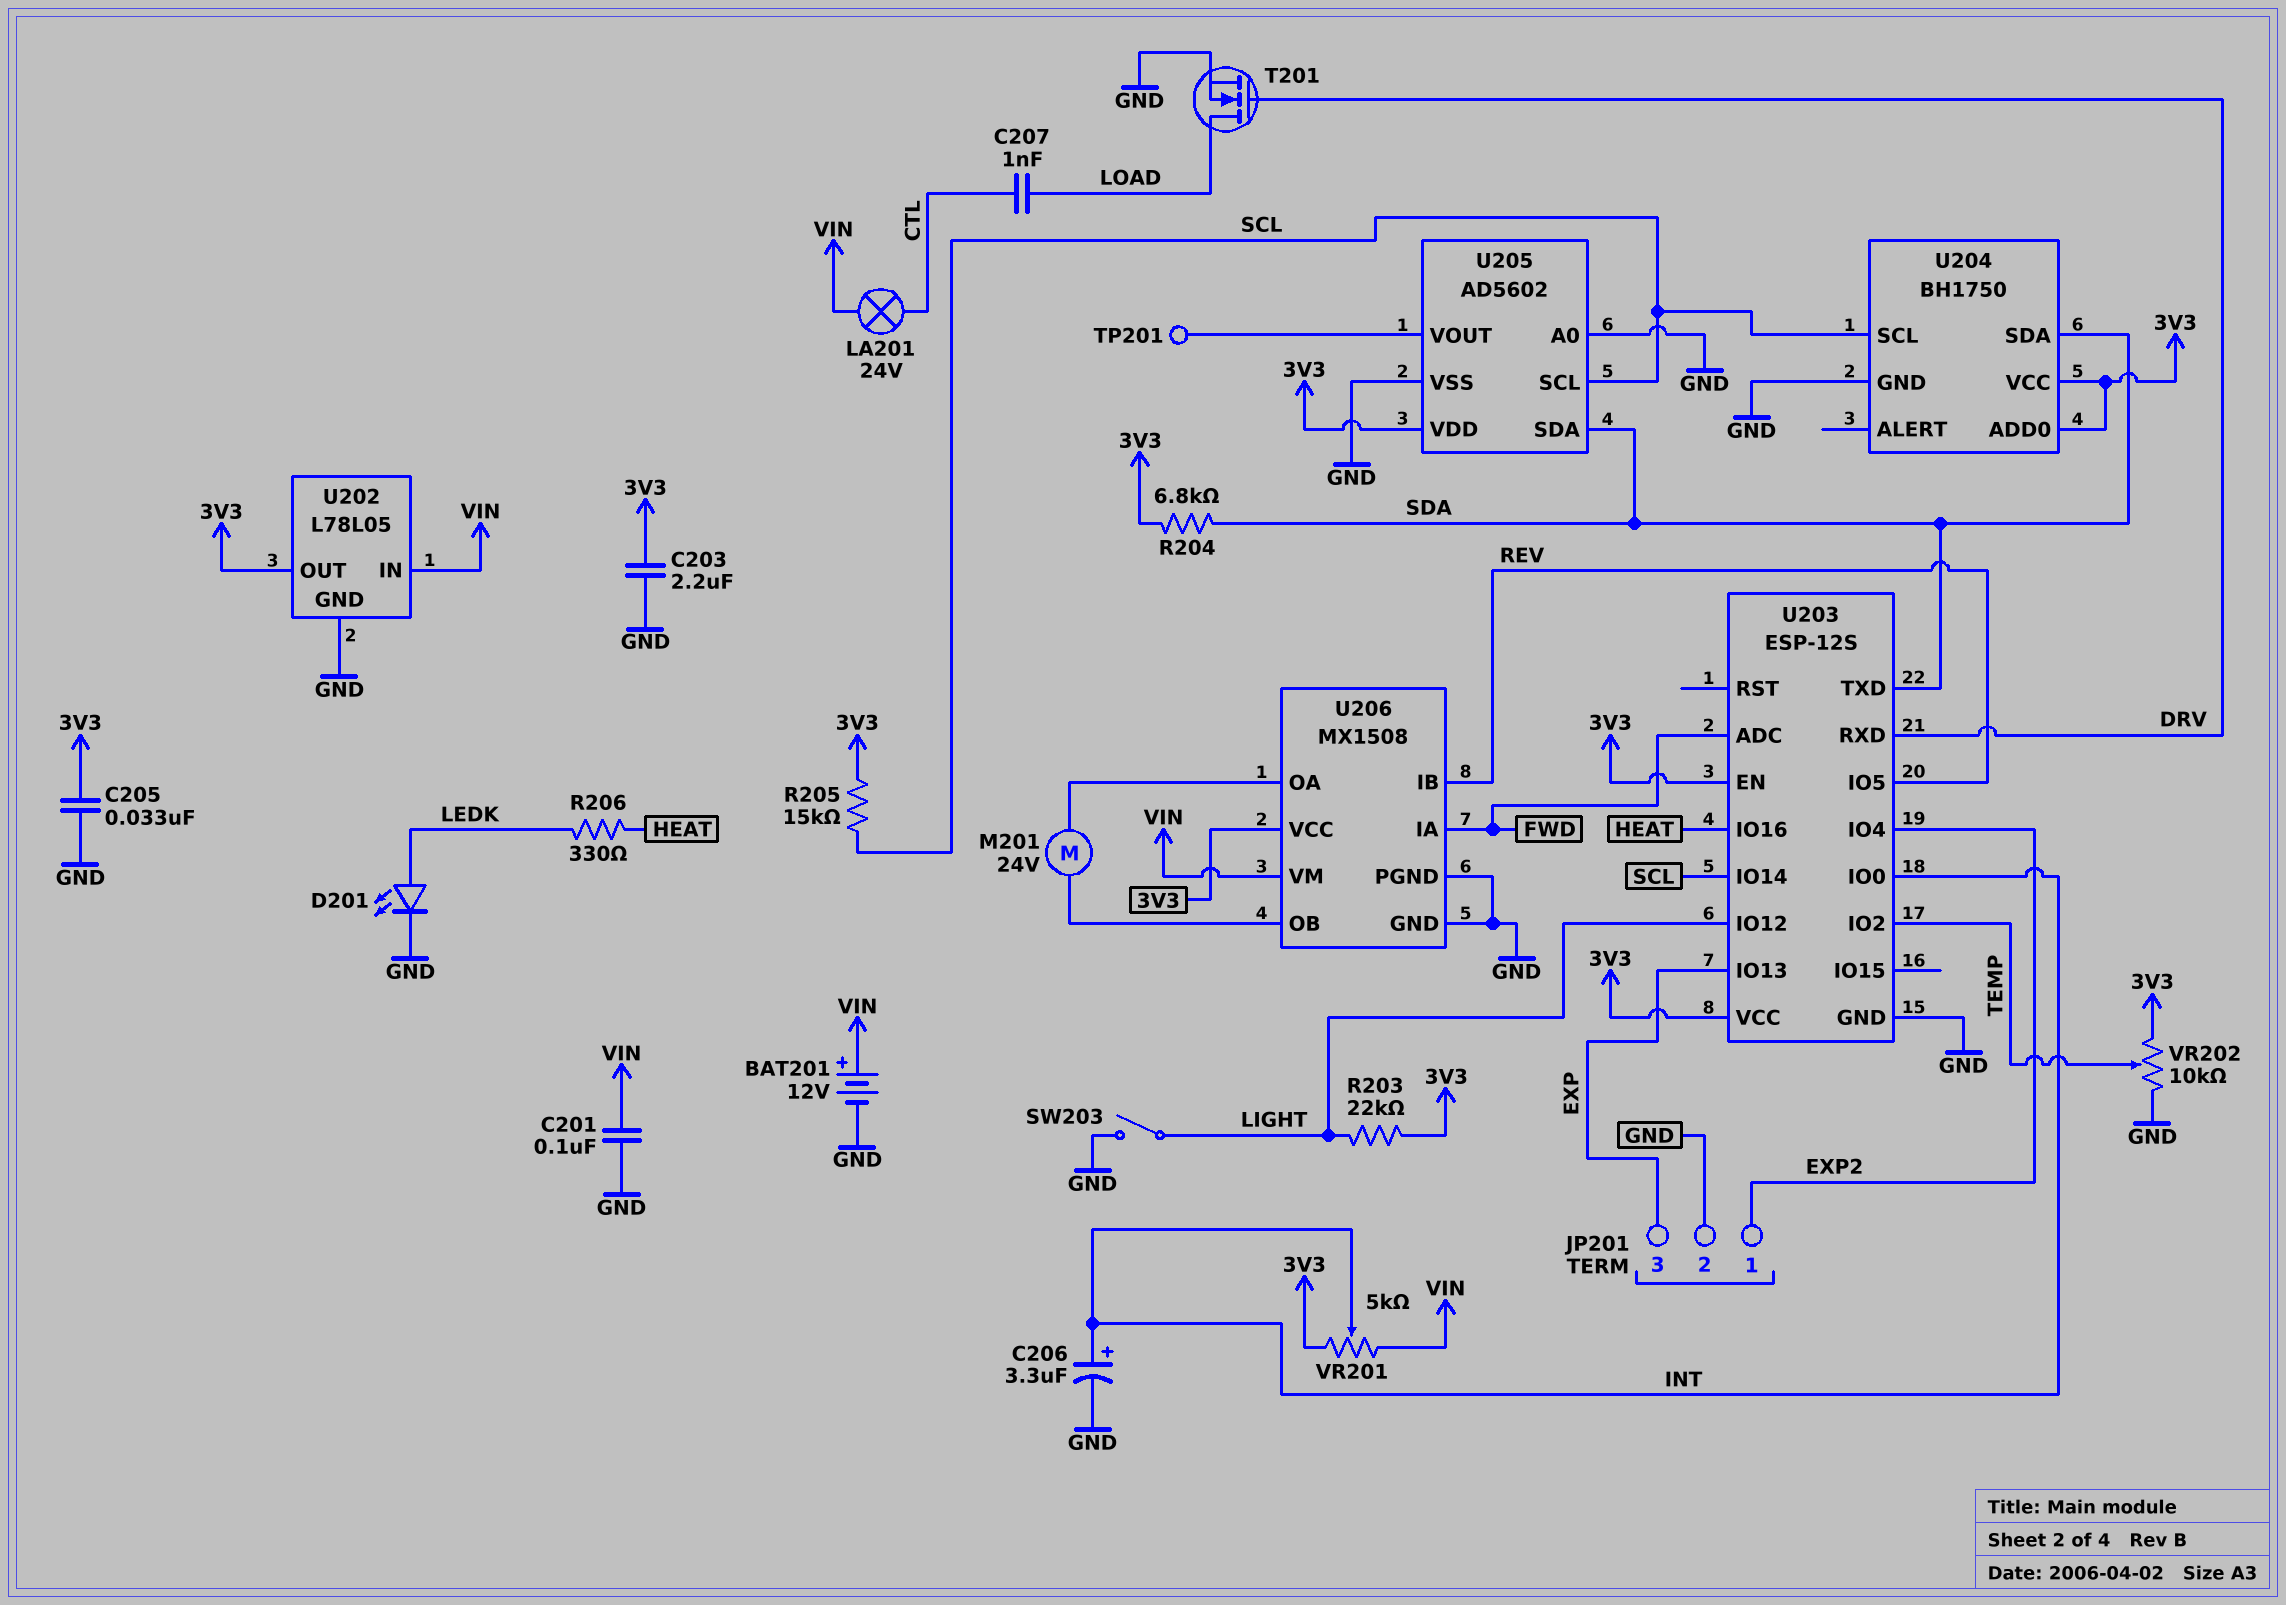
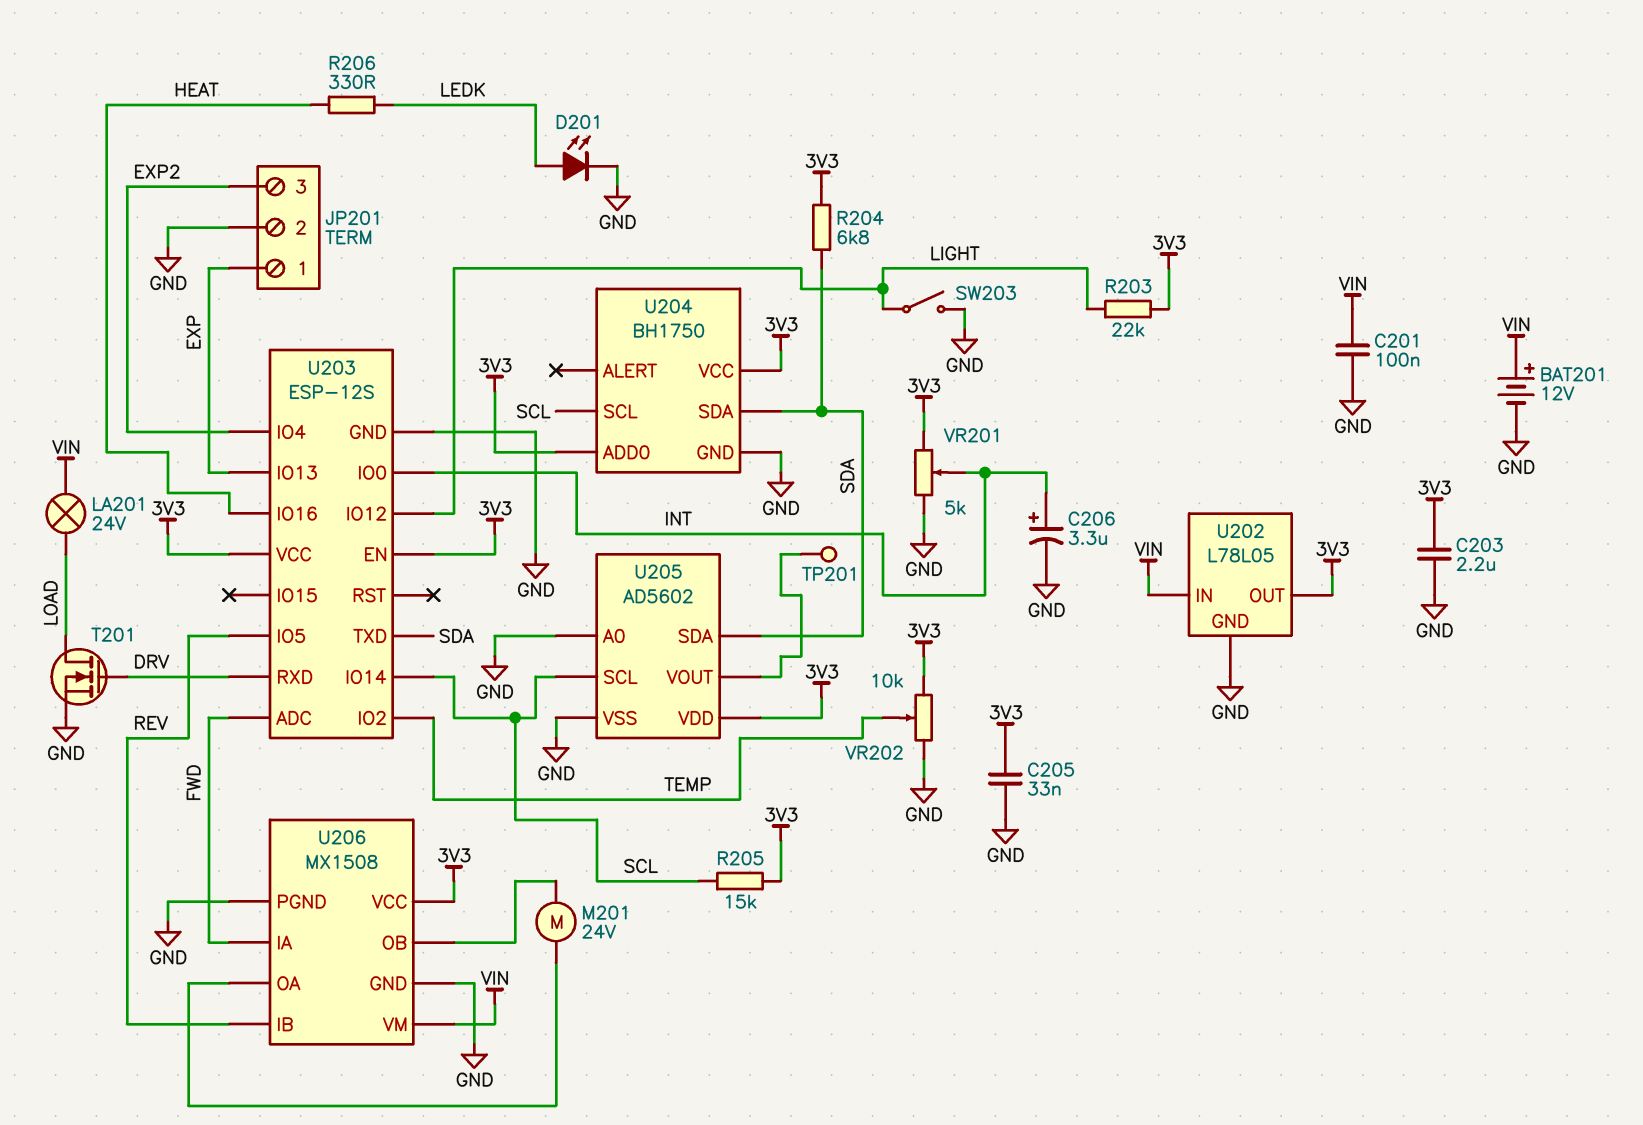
C207: 1nF (CTL, LOAD) -> none
JP201 pin 1: EXP2 -> EXP
JP201 pin 3: EXP -> EXP2
LA201: lamp 24V (CTL, VIN) -> lamp 24V (LOAD, VIN)
VR201: 5k (3V3, VIN, wiper INT) -> 5k (3V3, GND, wiper INT)

